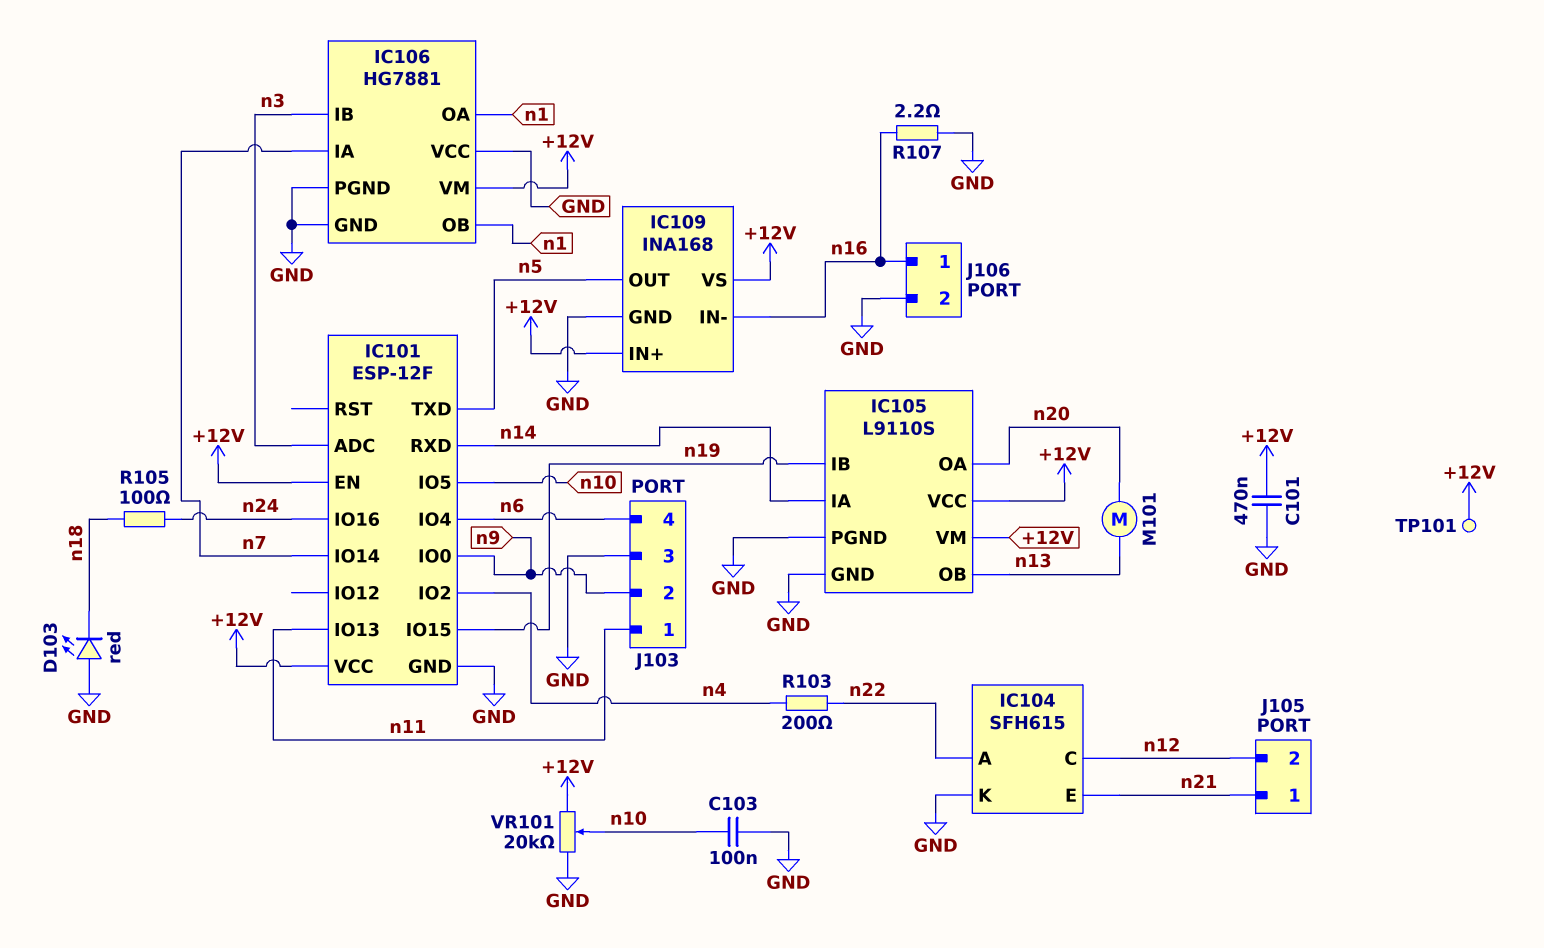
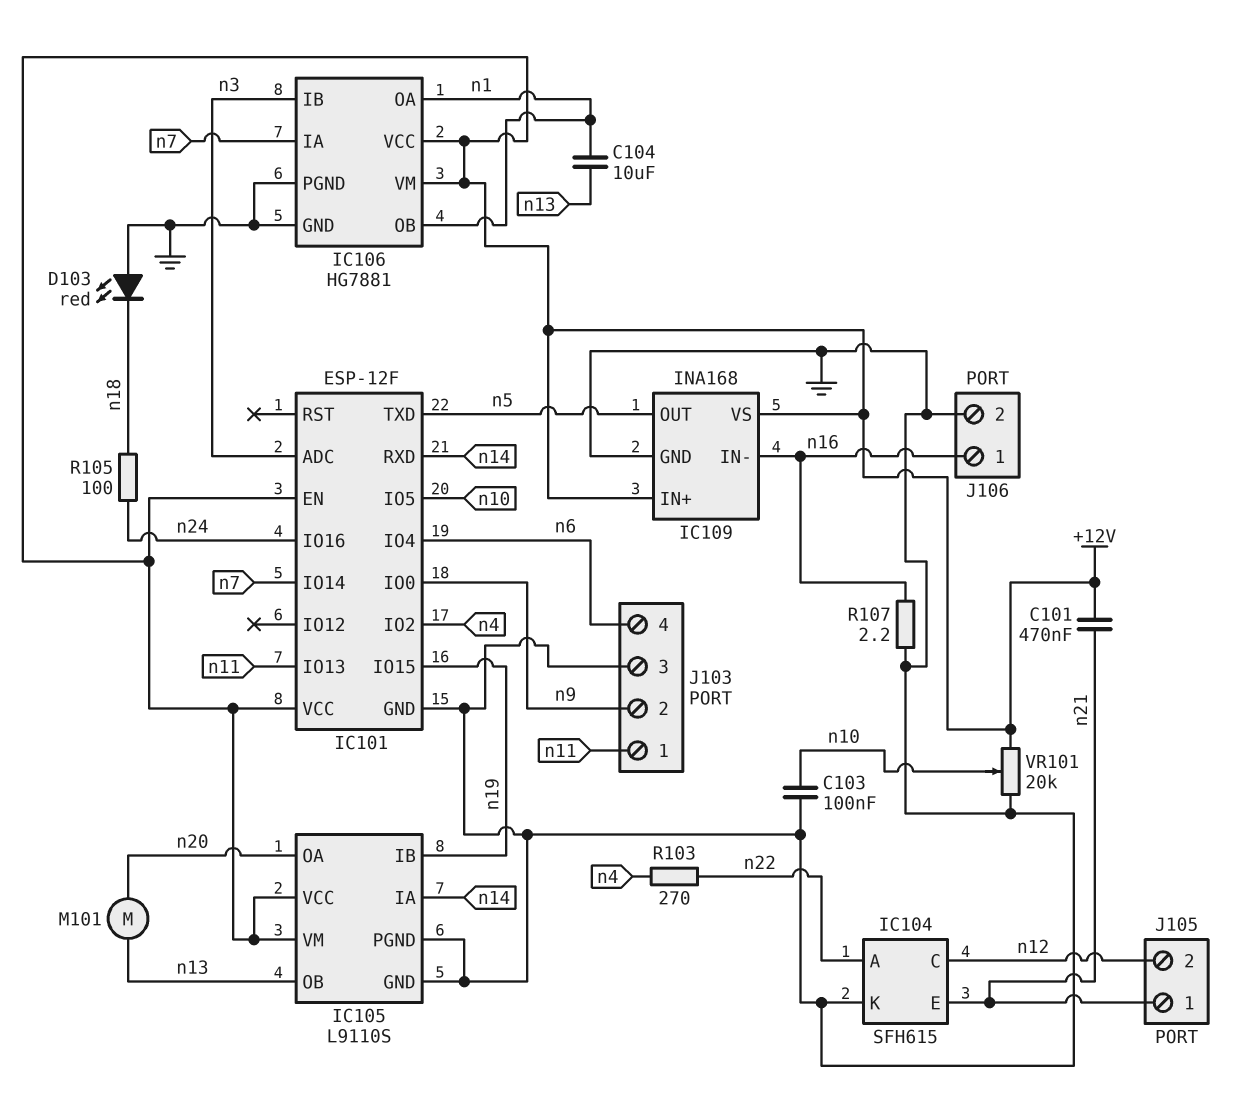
C101: 470nF (+12V, GND) -> 470nF (+12V, n21)
C104: none -> 10uF (n1, n13)
IC106 pin VCC: GND -> +12V
R103: 200 (n4, n22) -> 270 (n4, n22)
TP101: test point (+12V) -> none

